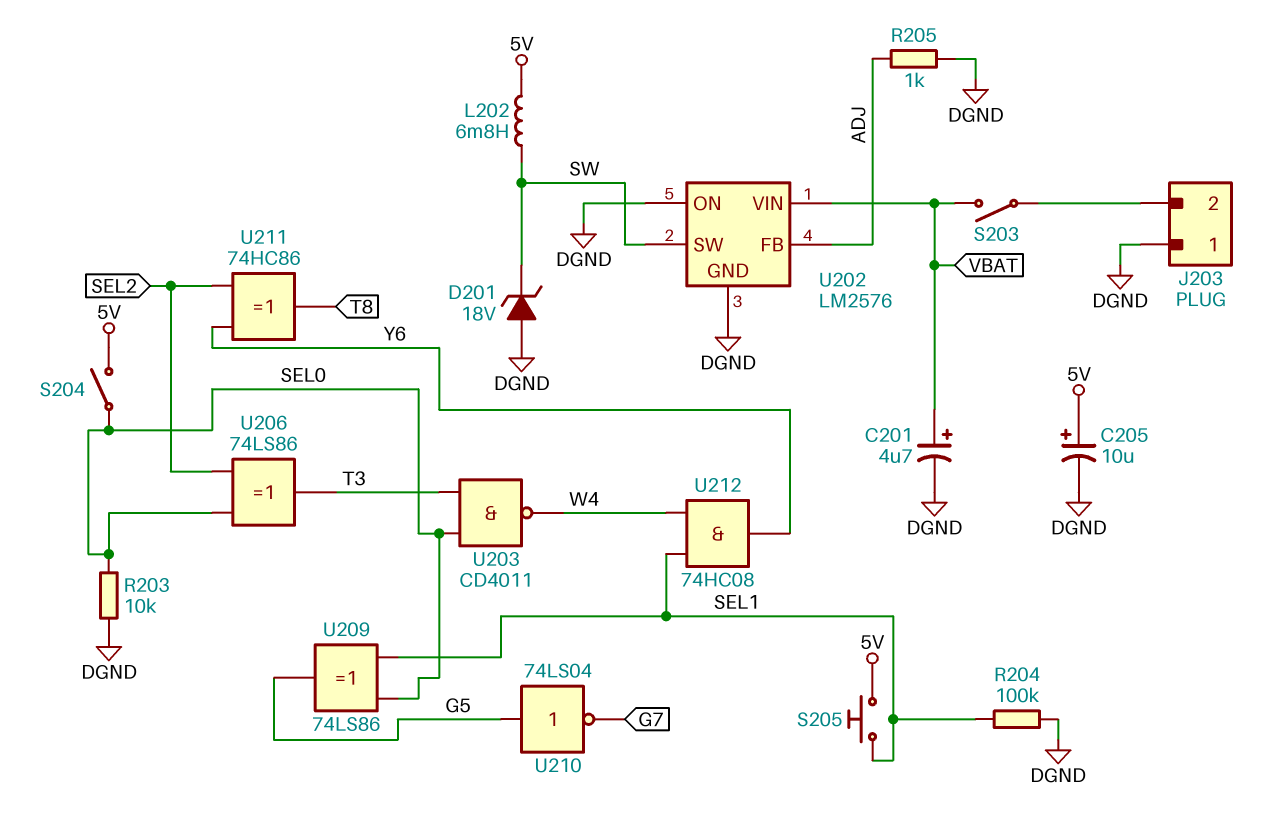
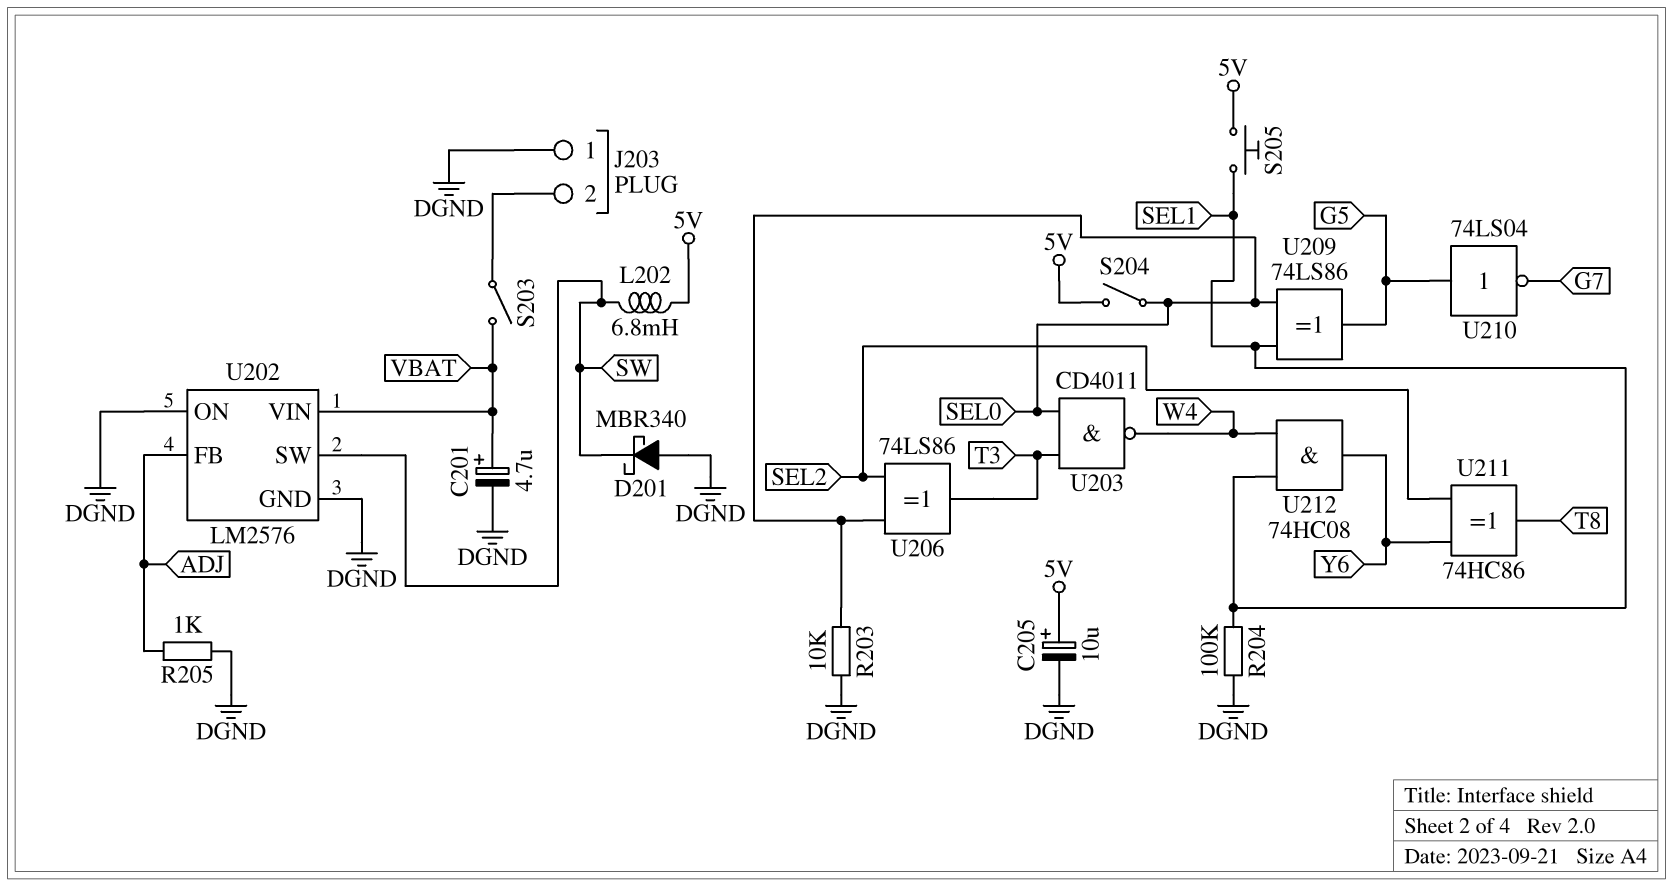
D201: zener 18V (A DGND, K SW) -> schottky MBR340 (A DGND, K SW)

